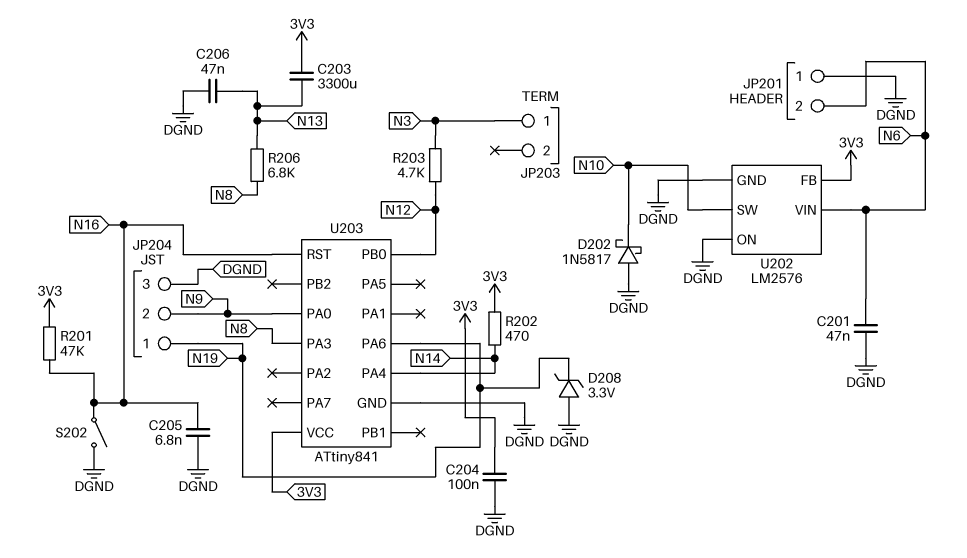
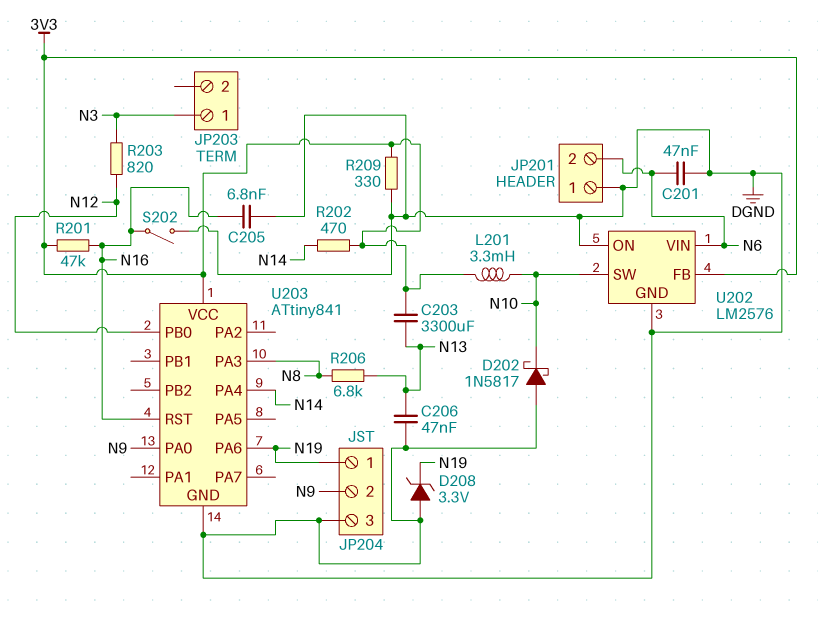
C204: 100nF (3V3, DGND) -> none
L201: none -> 3.3mH (3V3, N10)
R203: 4.7k (N3, N12) -> 820 (N3, N12)
R209: none -> 330 (3V3, DGND)

